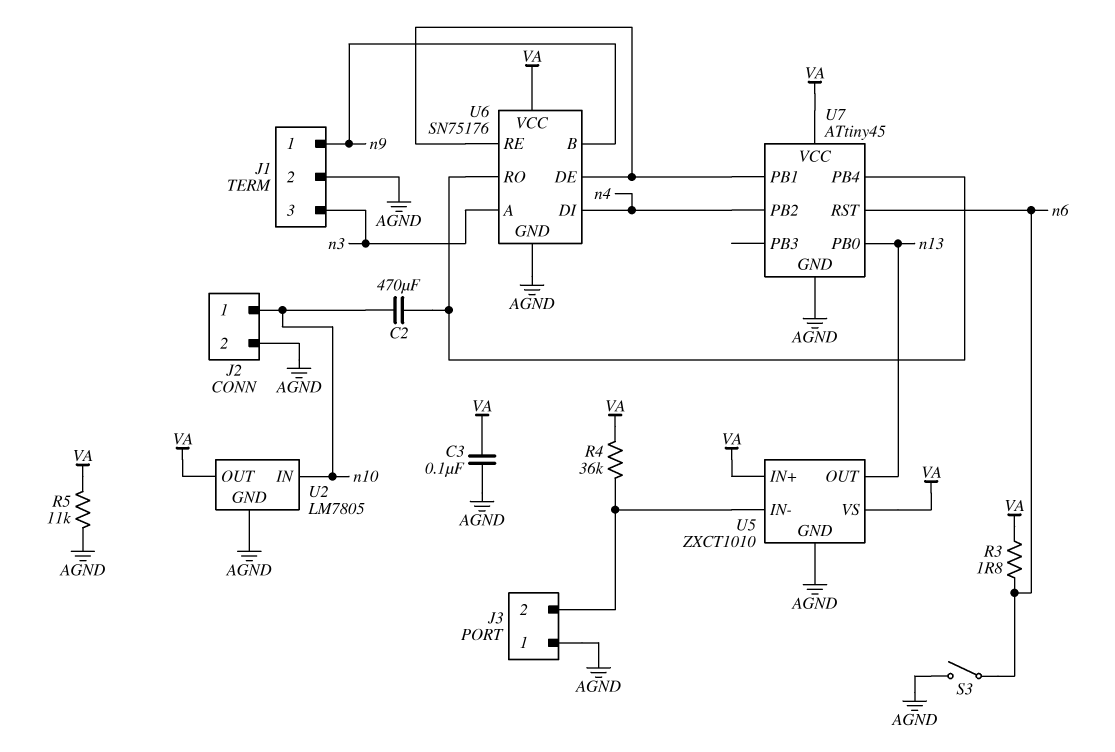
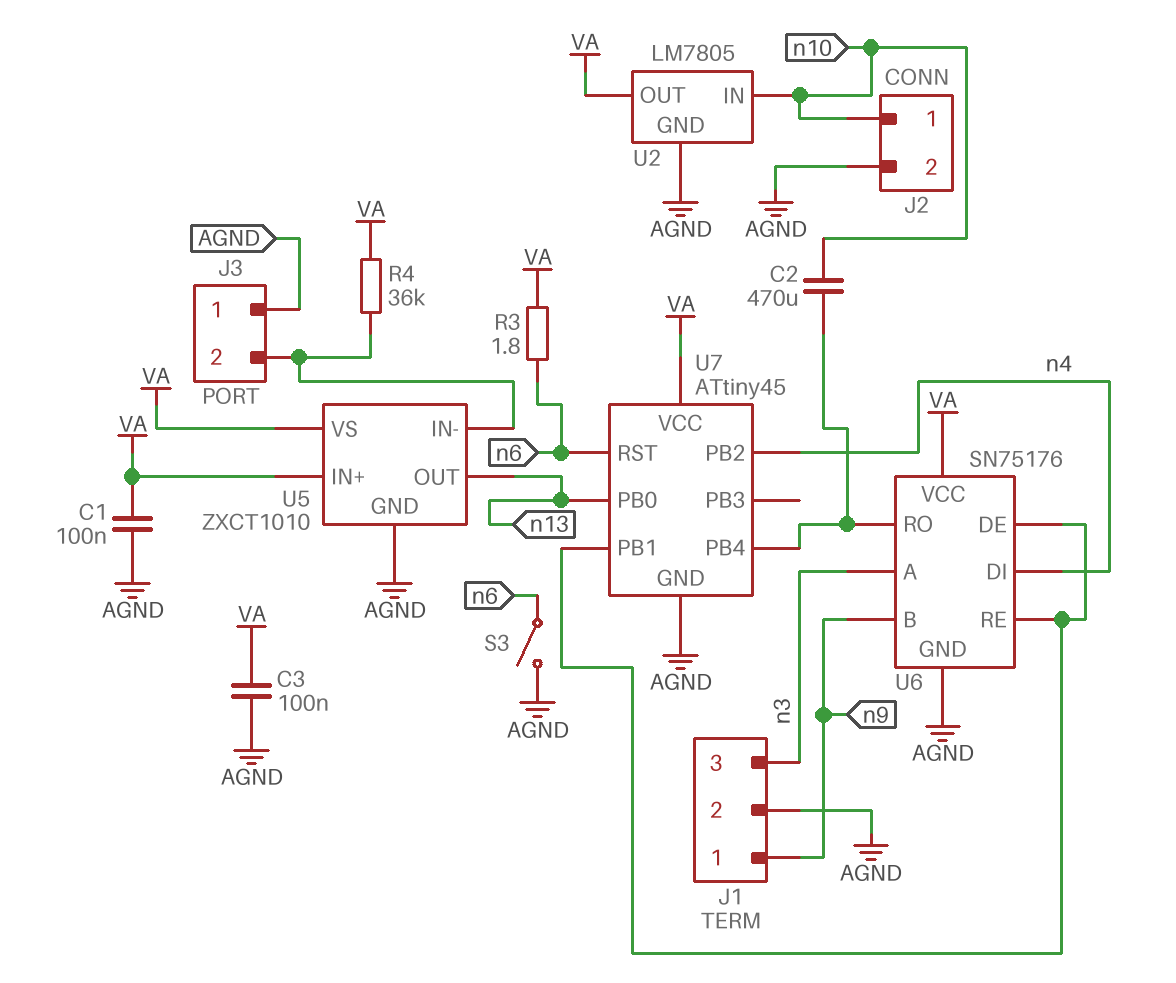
C1: none -> 100nF (AGND, VA)
R5: 11k (AGND, VA) -> none

